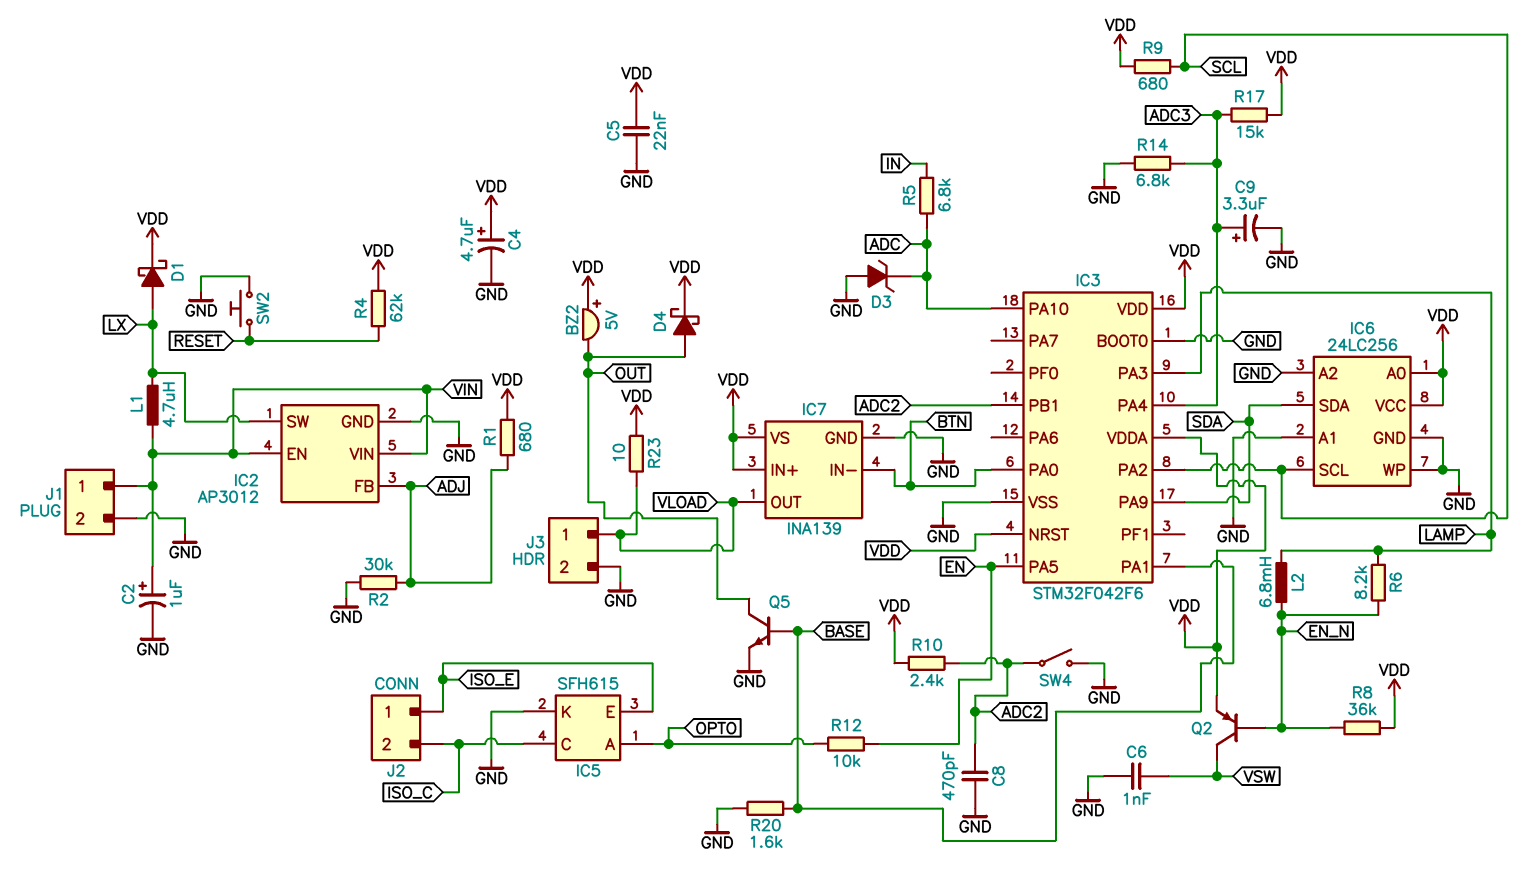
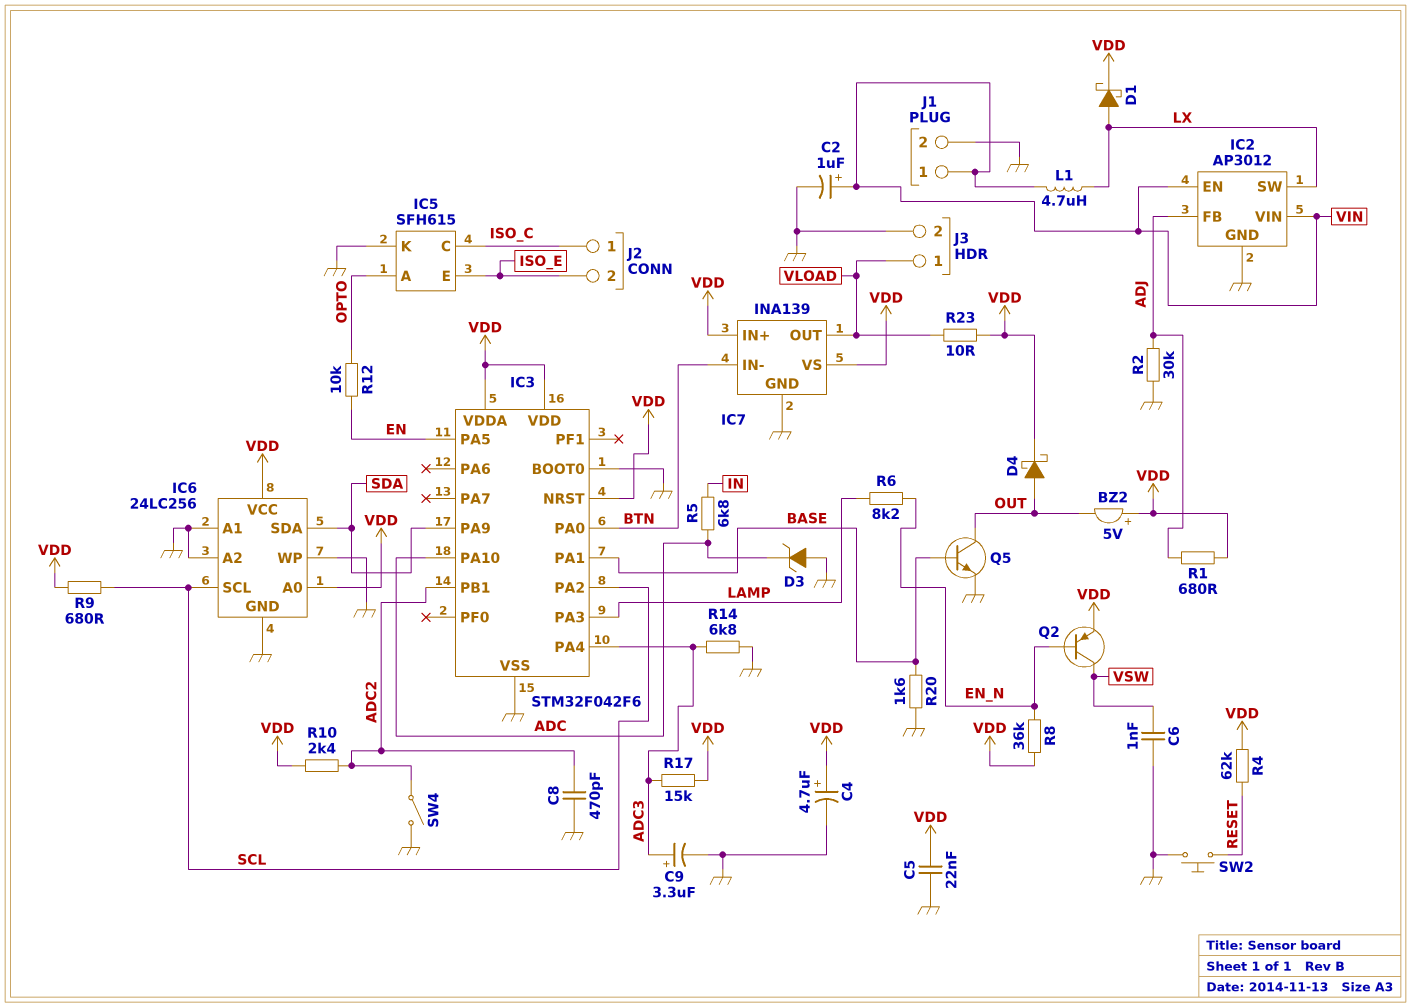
J2 pin 1: ISO_E -> ISO_C
J2 pin 2: ISO_C -> ISO_E
L2: 6.8mH (EN_N, LAMP) -> none

